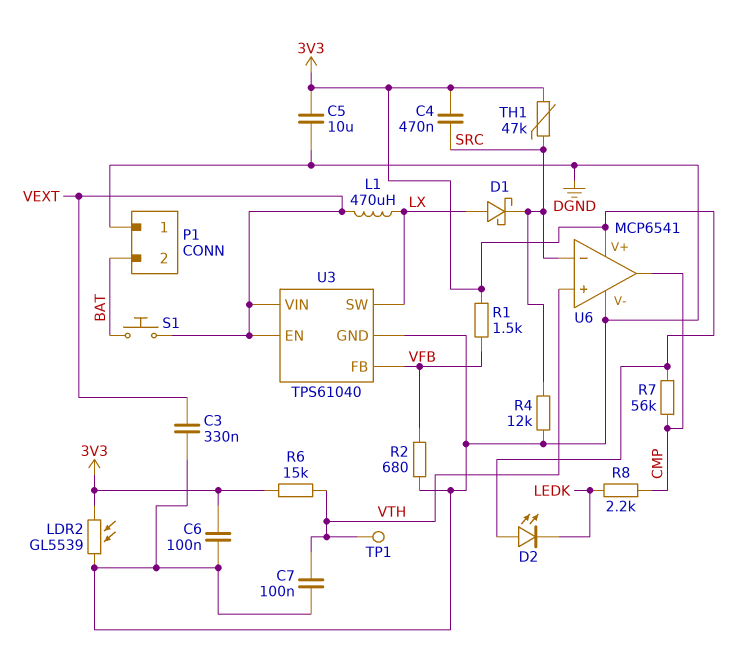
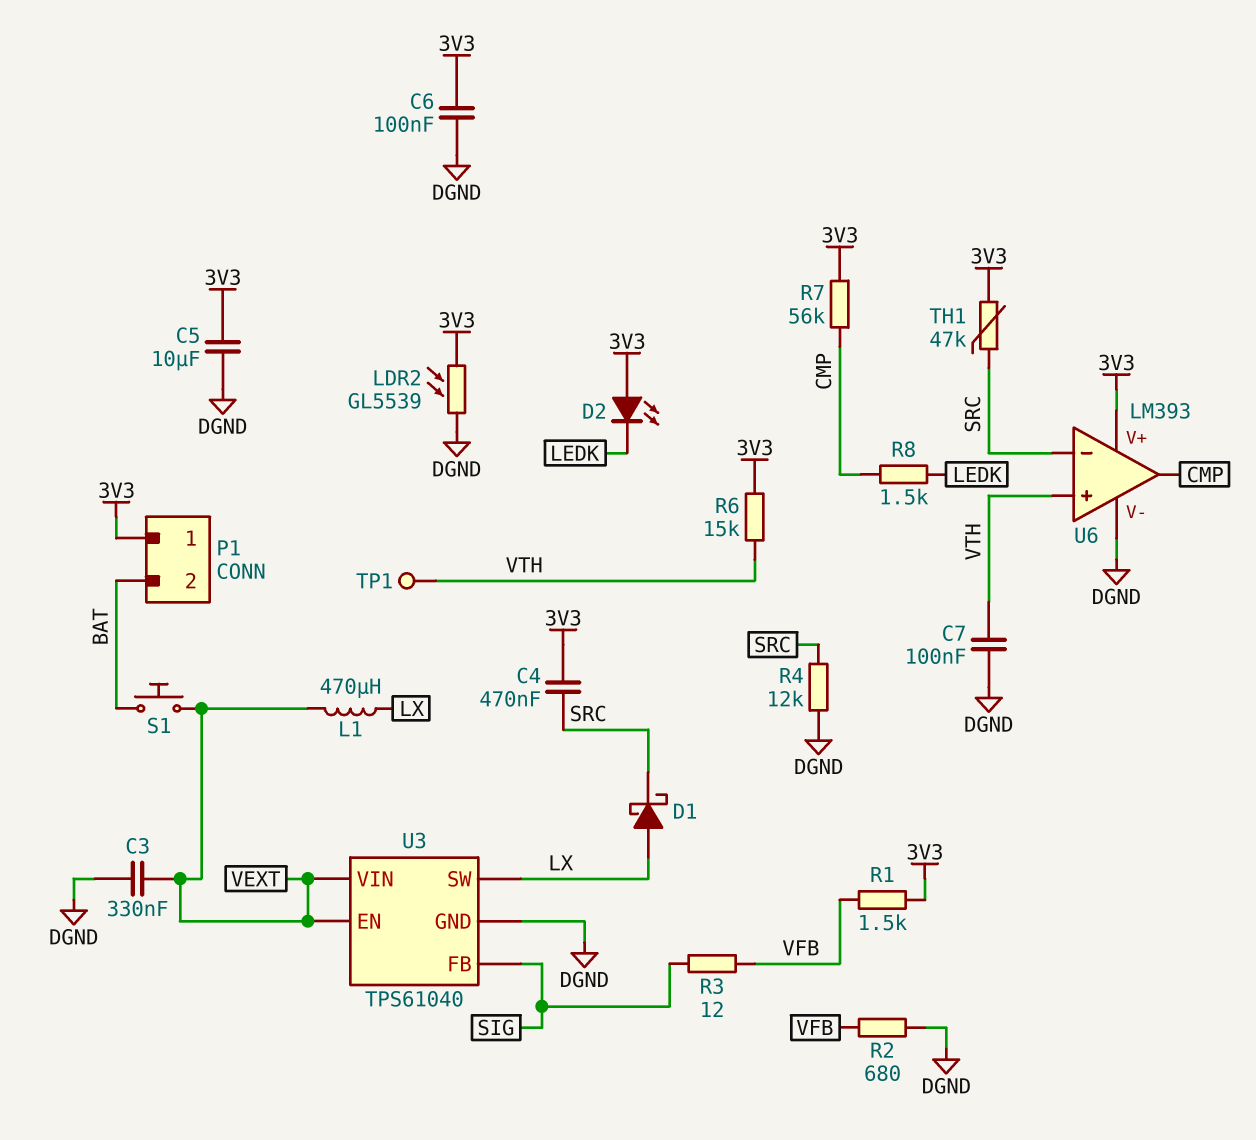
P1 pin 1: DGND -> 3V3
R3: none -> 12 (SIG, VFB)
R8: 2.2k (CMP, LEDK) -> 1.5k (CMP, LEDK)
U3 pin FB: VFB -> SIG
U6: MCP6541 -> LM393

